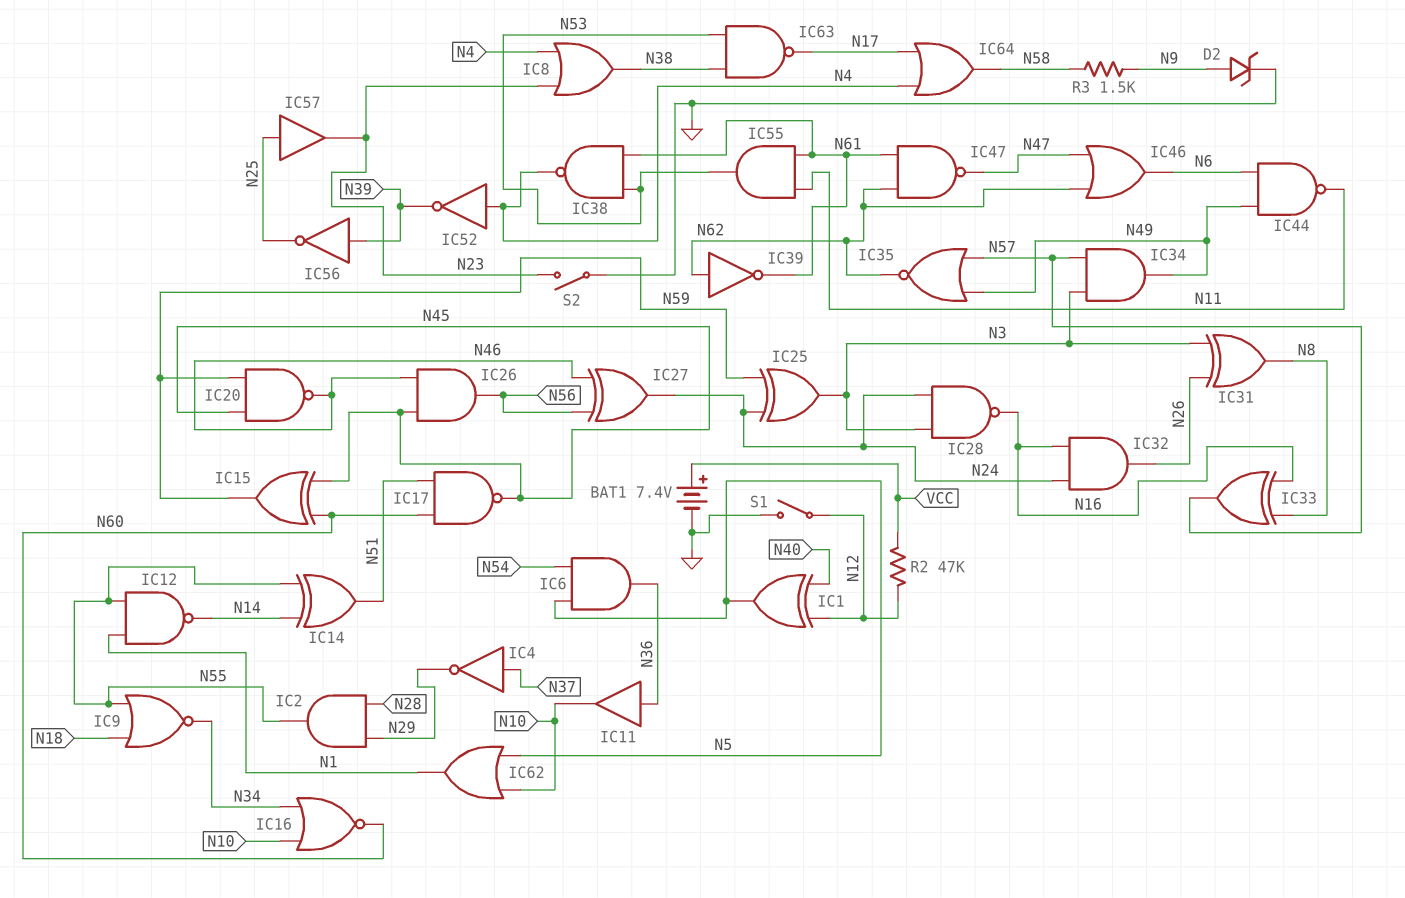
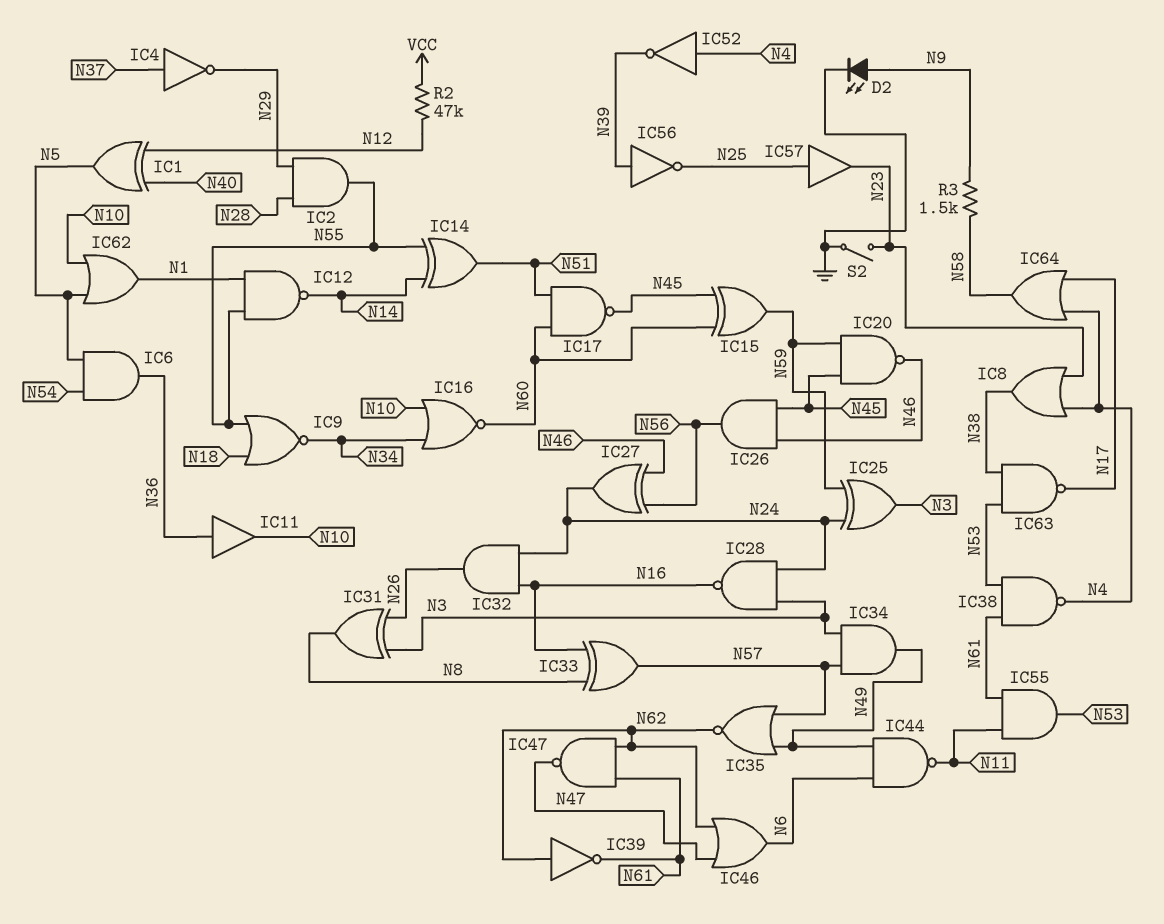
BAT1: 7.4V (plus VCC, minus GND) -> none
D2: zener (A N9, K GND) -> LED (A N9, K GND)
S1: switch (GND, N12) -> none

